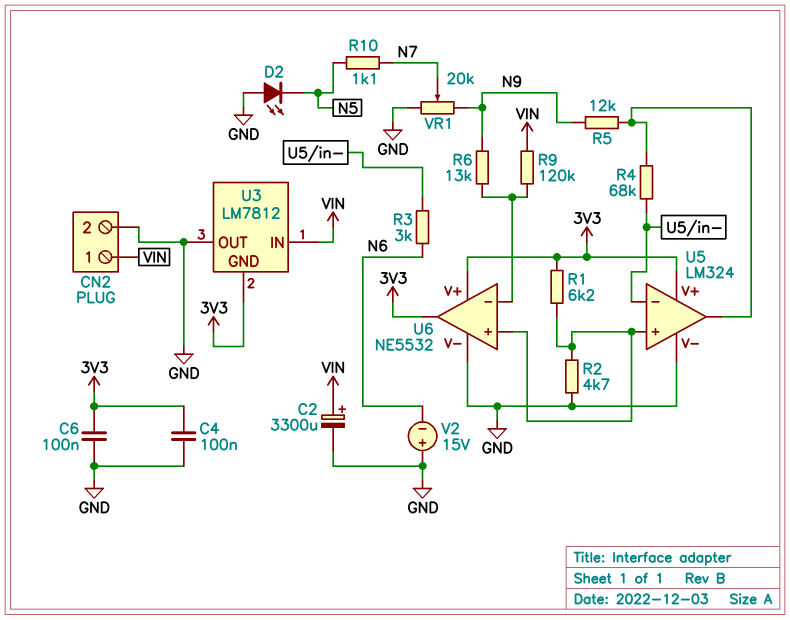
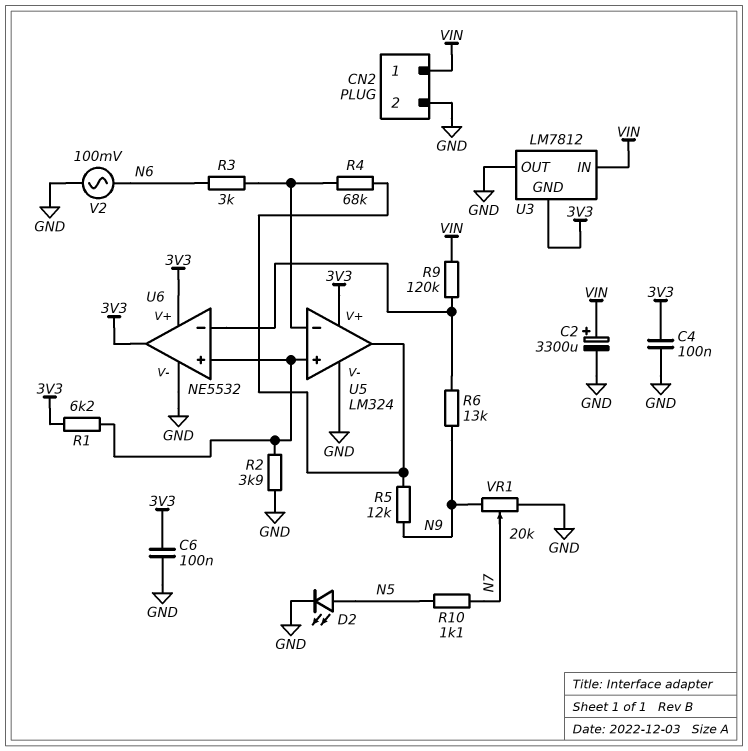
D2: LED (A GND, K N5) -> LED (A N5, K GND)
R2: 4.7k (GND, U5/in+) -> 3.9k (GND, U5/in+)
V2: 15V (plus GND, minus N6) -> AC 100mV (GND, N6)

